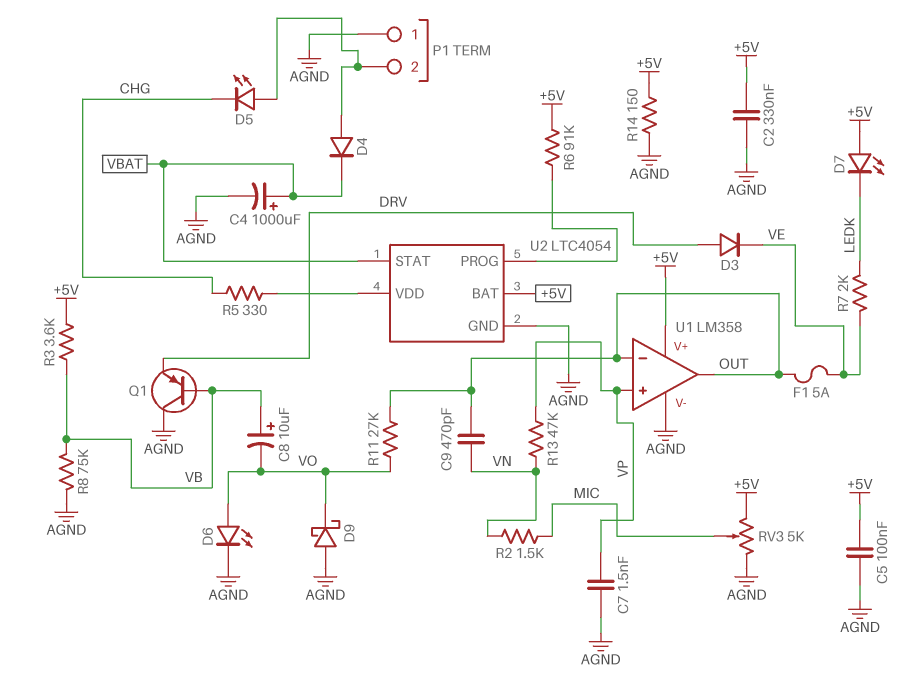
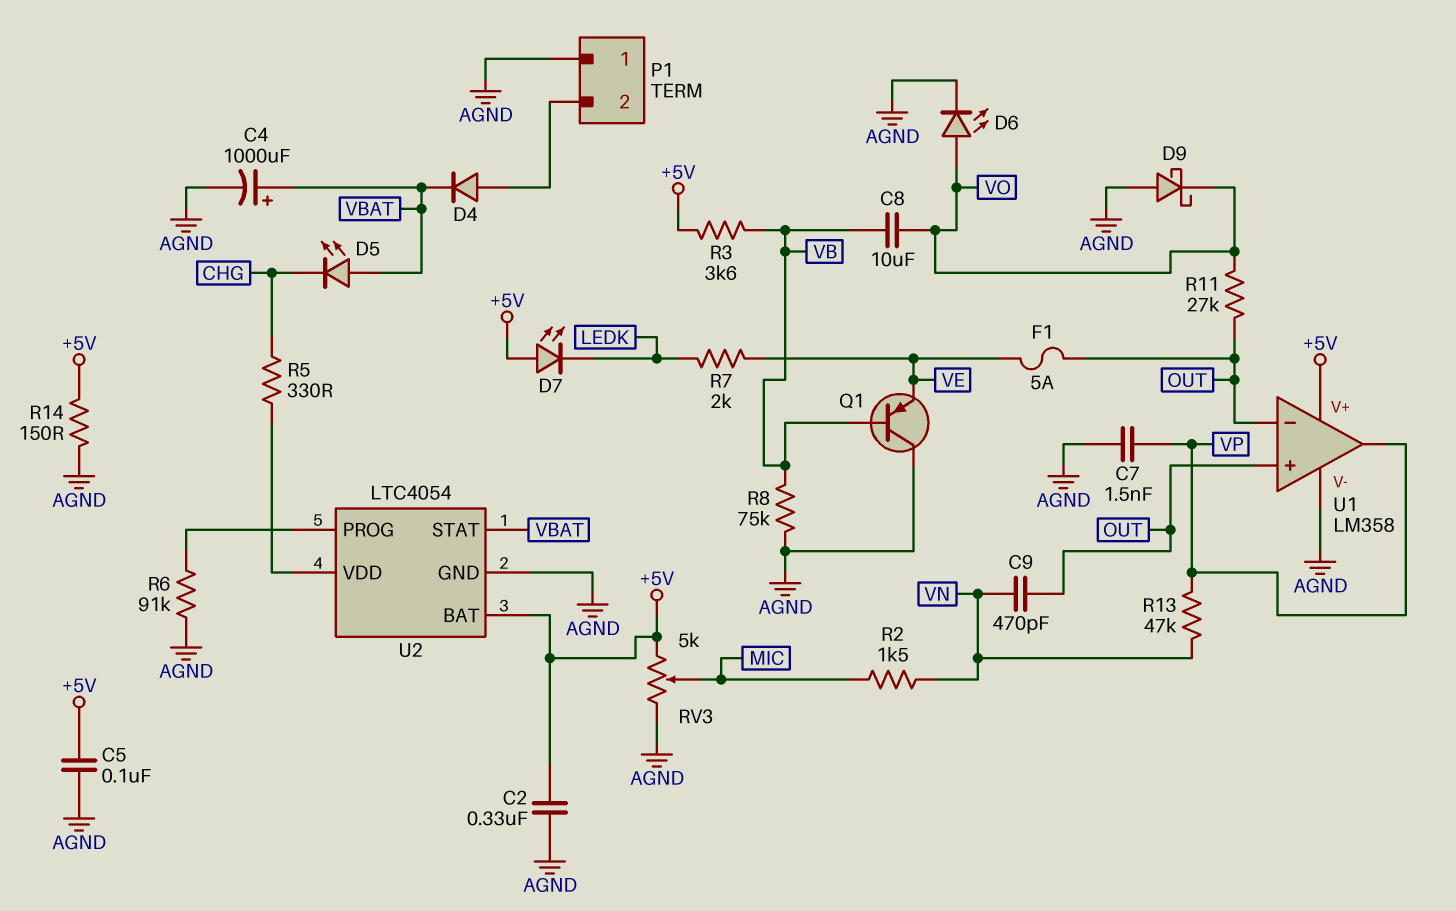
C8: 10uF (plus VB, minus VO) -> 10uF (VB, VO)
D3: diode (A DRV, K VE) -> none
D5: LED (A P1/2, K CHG) -> LED (A VBAT, K CHG)
Q1: PNP (B VB, C AGND, E DRV) -> PNP (B VB, C AGND, E VE)
R6: 91k (+5V, U2/PROG) -> 91k (AGND, U2/PROG)
U1 pin in+: VP -> OUT
U1 pin out: OUT -> VP

